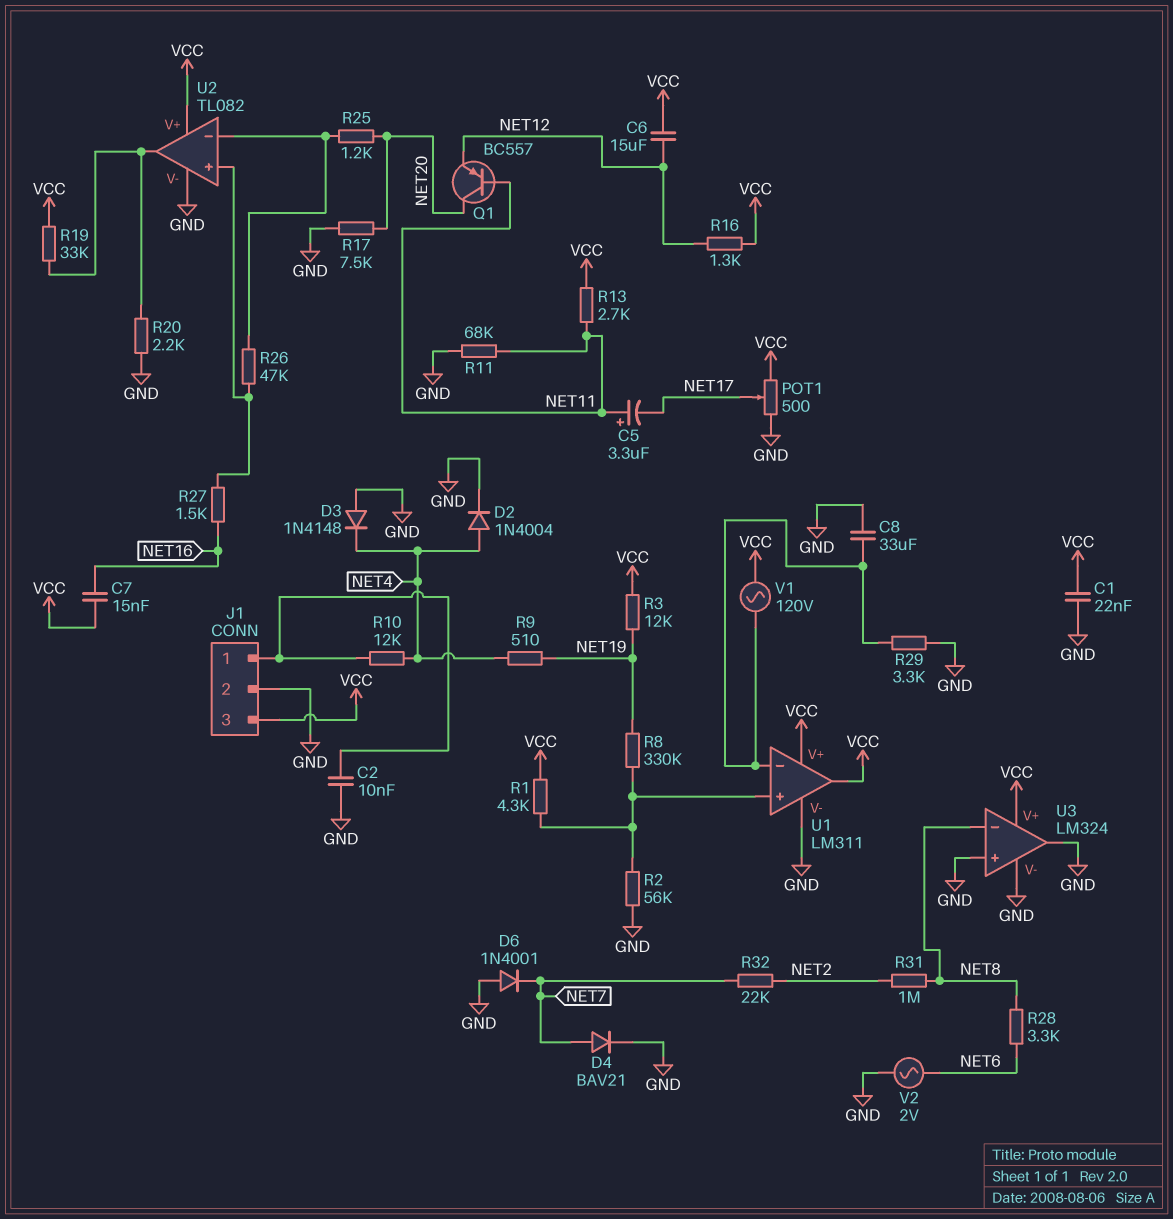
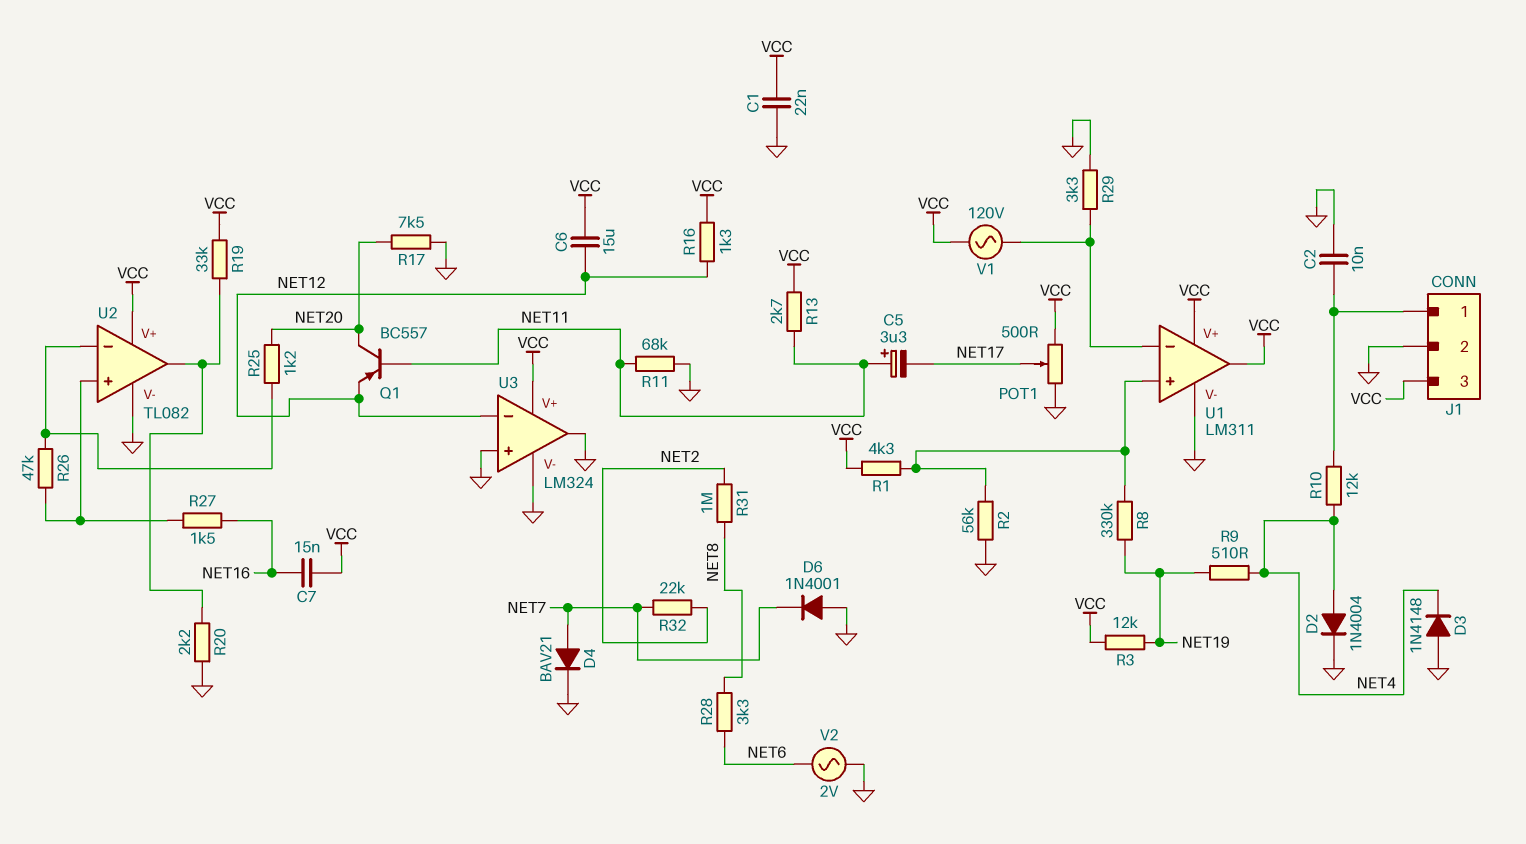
C8: 33uF (GND, U1/in-) -> none
U3 pin in-: NET8 -> NET12

